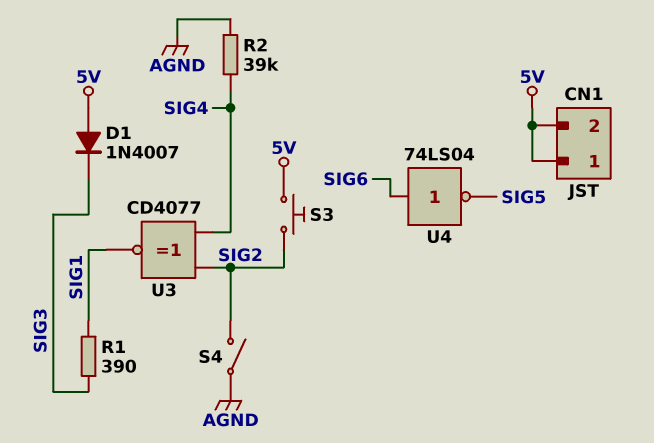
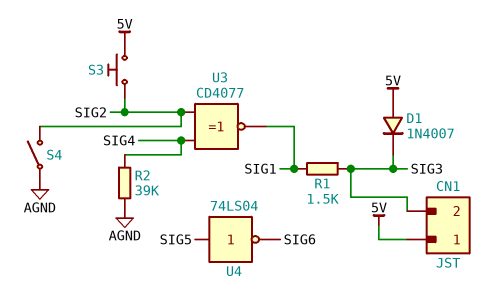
CN1 pin 2: 5V -> SIG3
R1: 390 (SIG1, SIG3) -> 1.5k (SIG1, SIG3)
U4: NOT 74LS04 (in SIG6, out SIG5) -> NOT 74LS04 (in SIG5, out SIG6)

